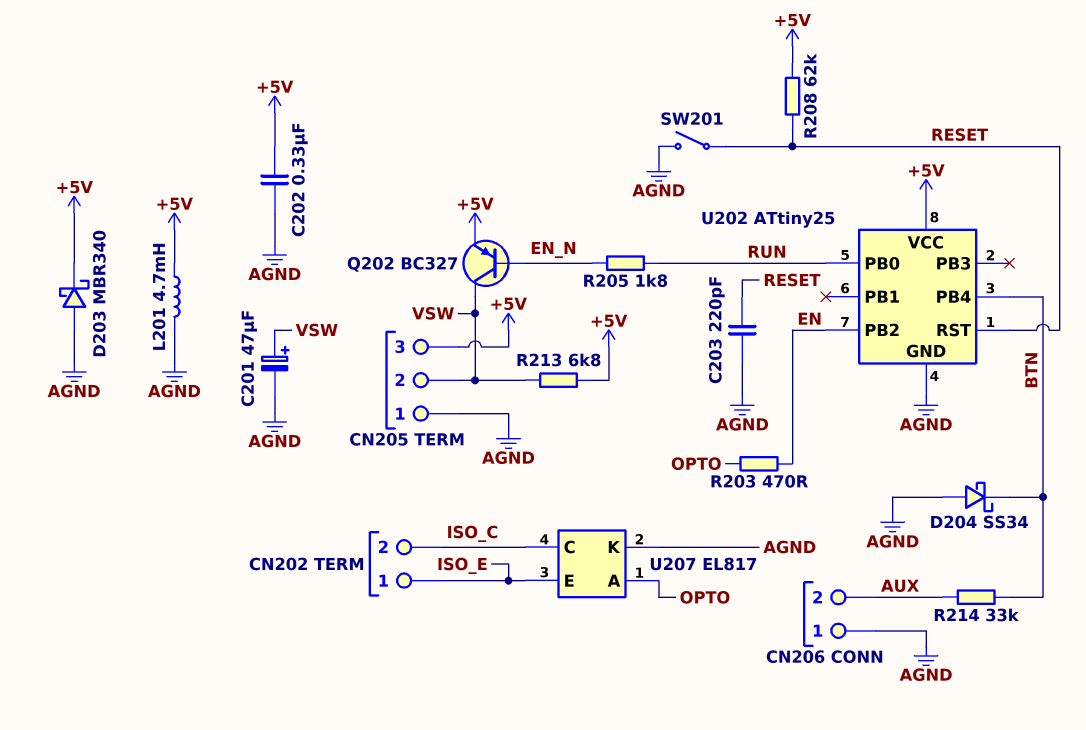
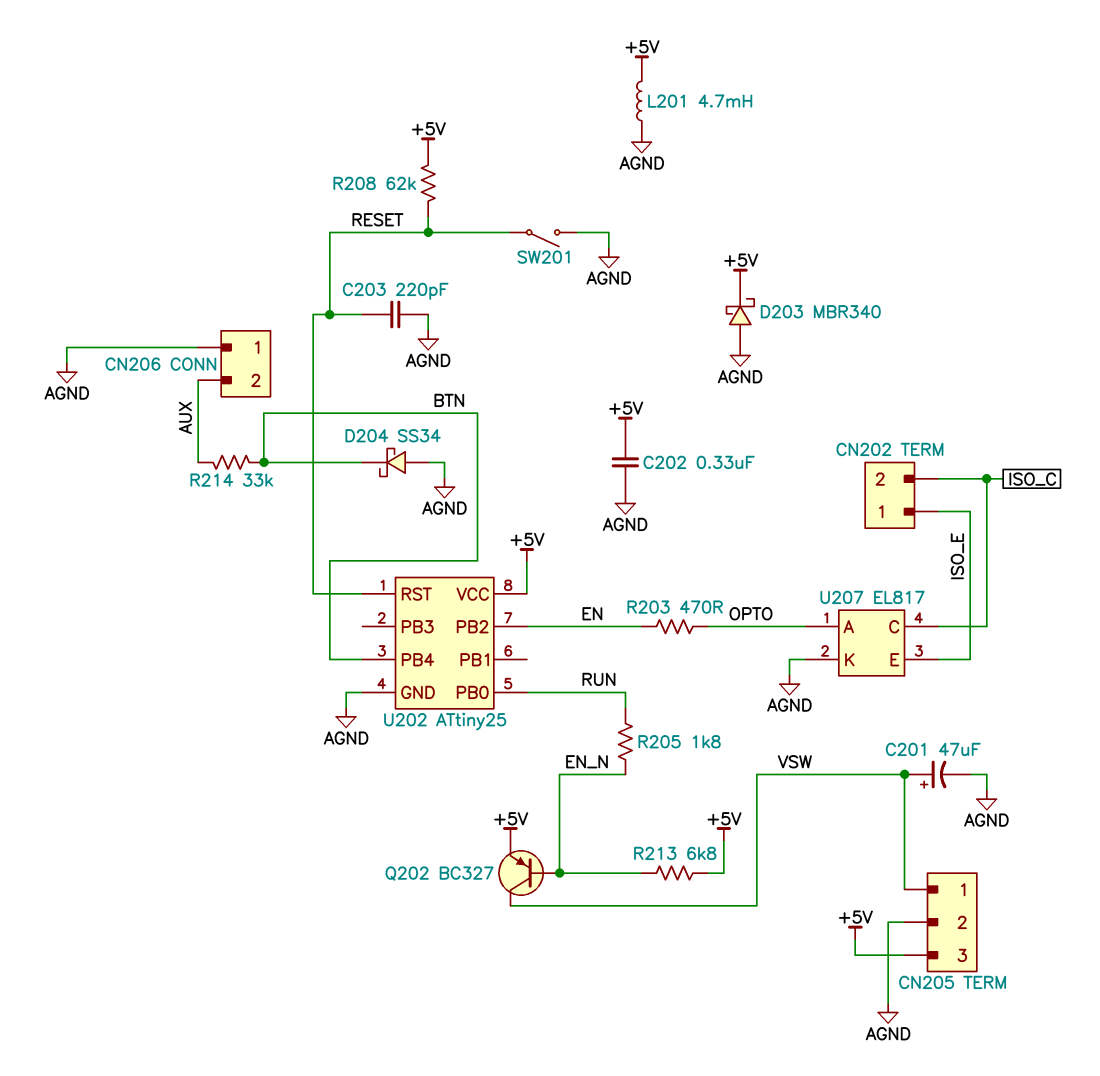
CN205 pin 1: AGND -> VSW
CN205 pin 2: VSW -> AGND
R213: 6.8k (+5V, VSW) -> 6.8k (+5V, EN_N)

